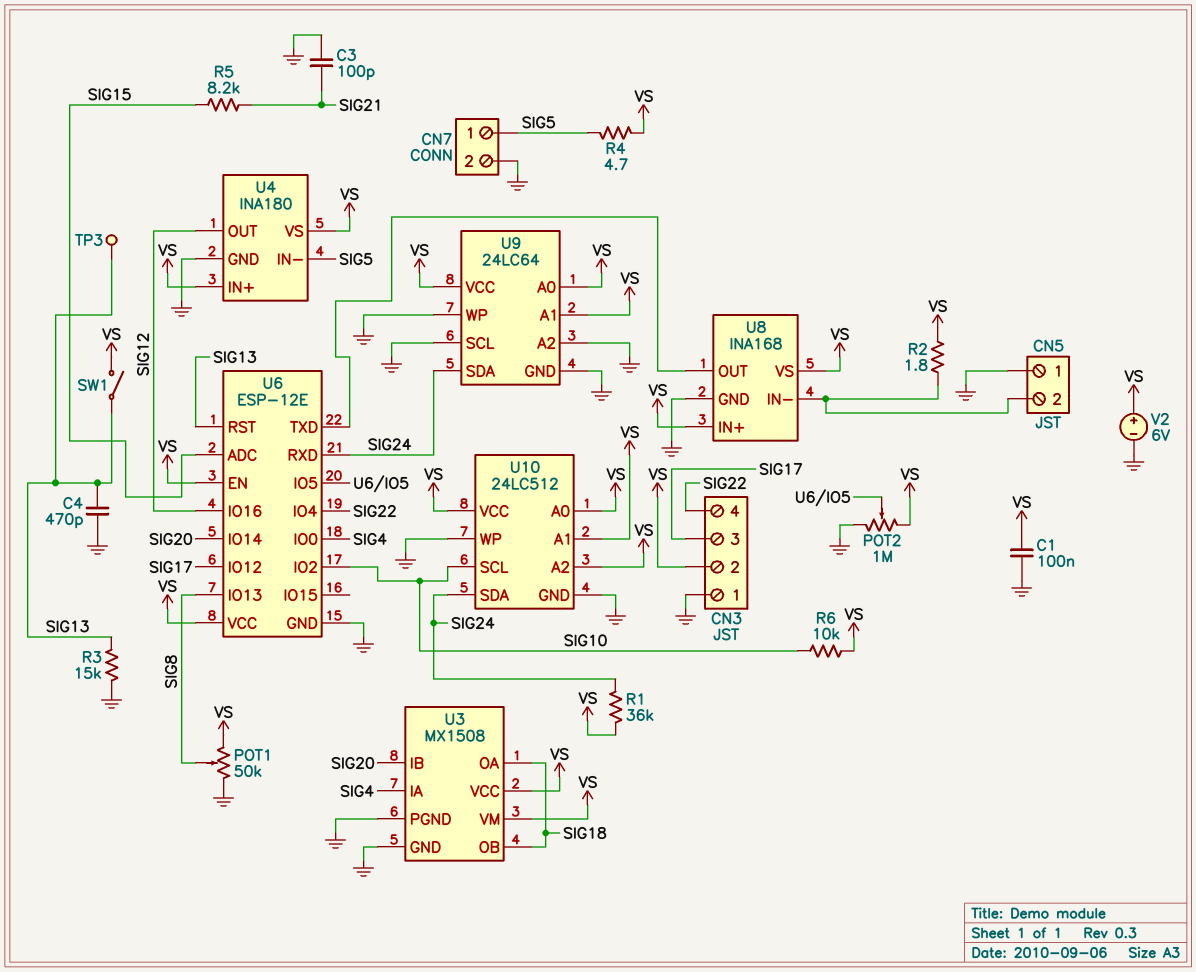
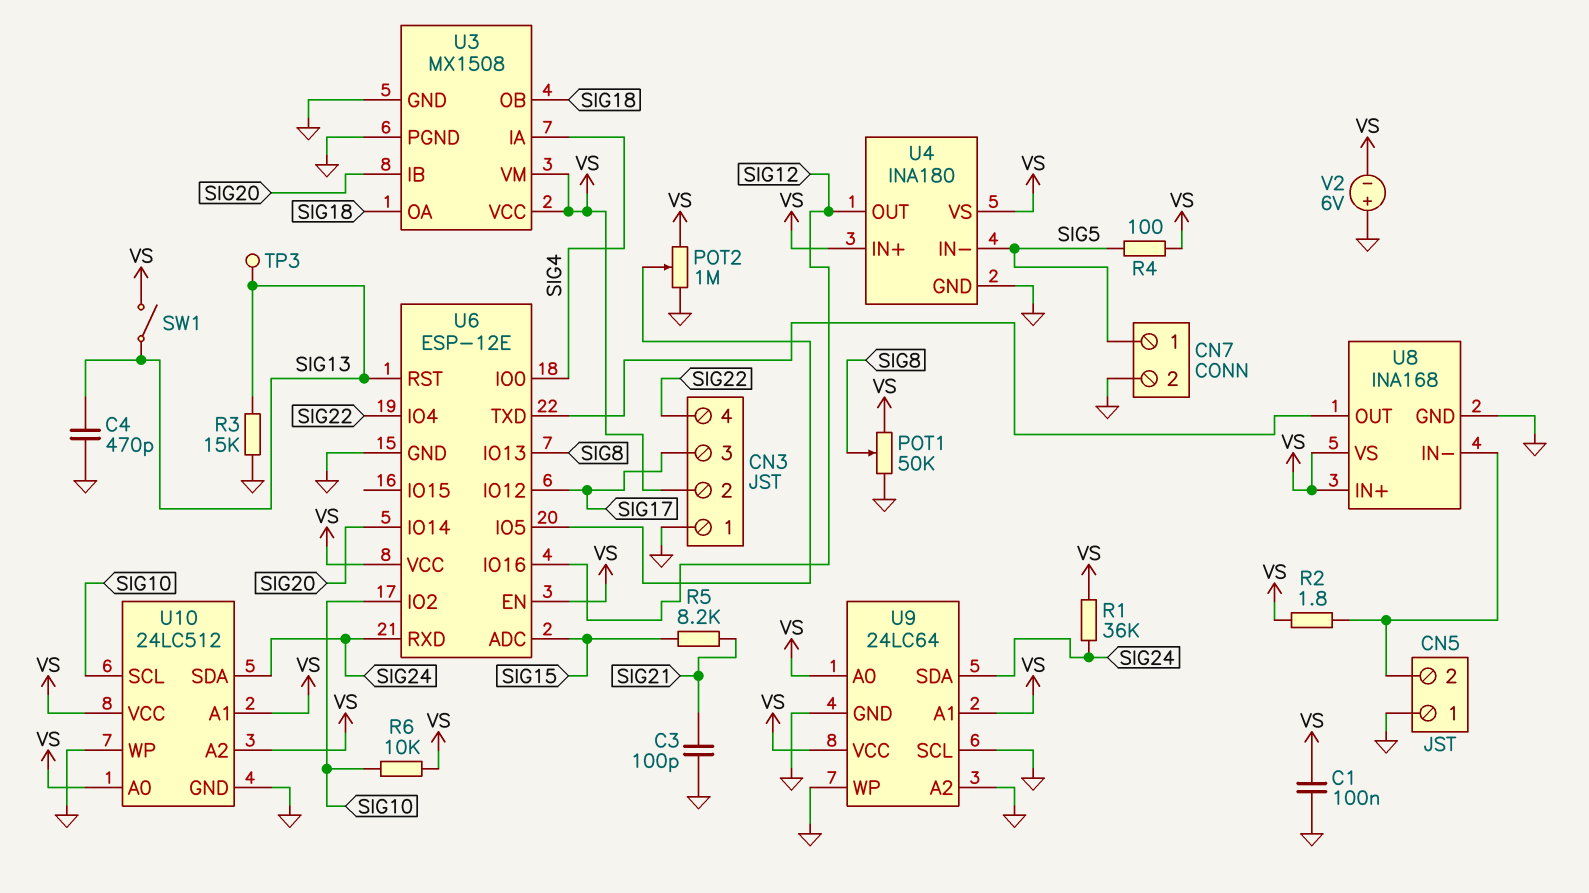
R4: 4.7 (SIG5, VS) -> 100 (SIG5, VS)
V2: 6V (plus VS, minus GND) -> 6V (plus GND, minus VS)

